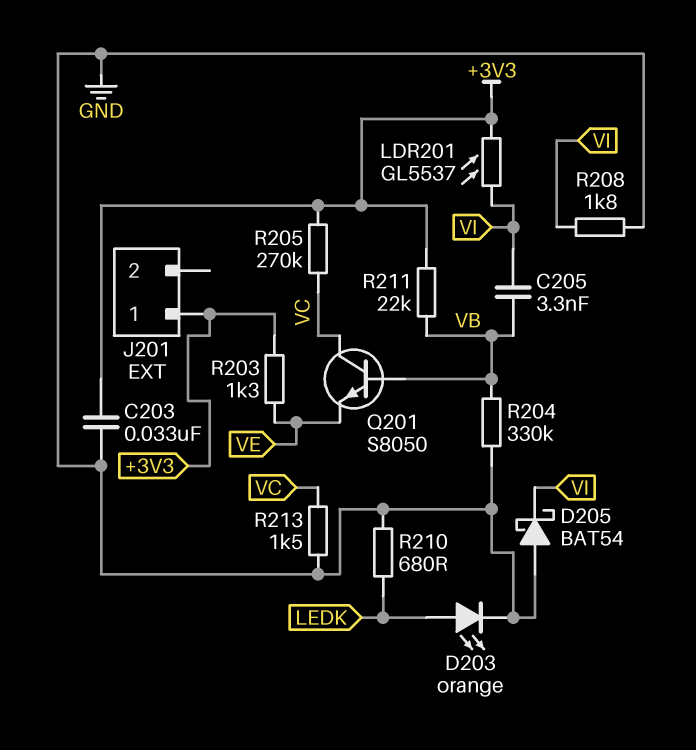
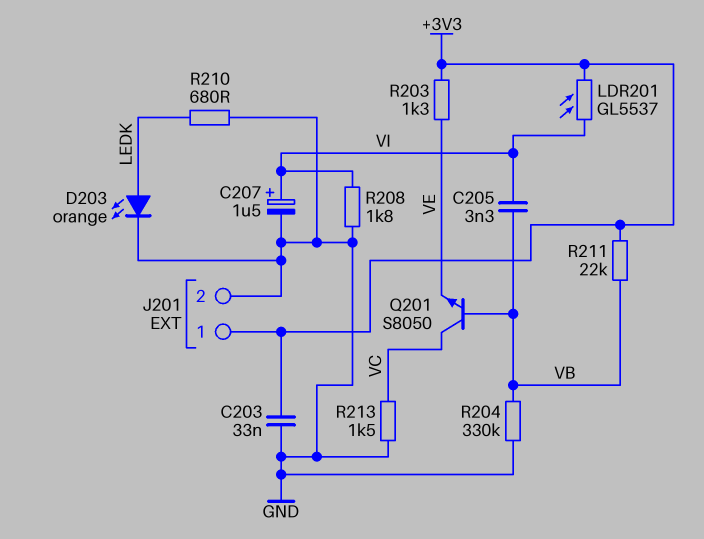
C207: none -> 1.5uF (plus VI, minus GND)
D205: schottky BAT54 (A GND, K VI) -> none
J201 pin 2: none -> GND
R205: 270k (+3V3, VC) -> none

